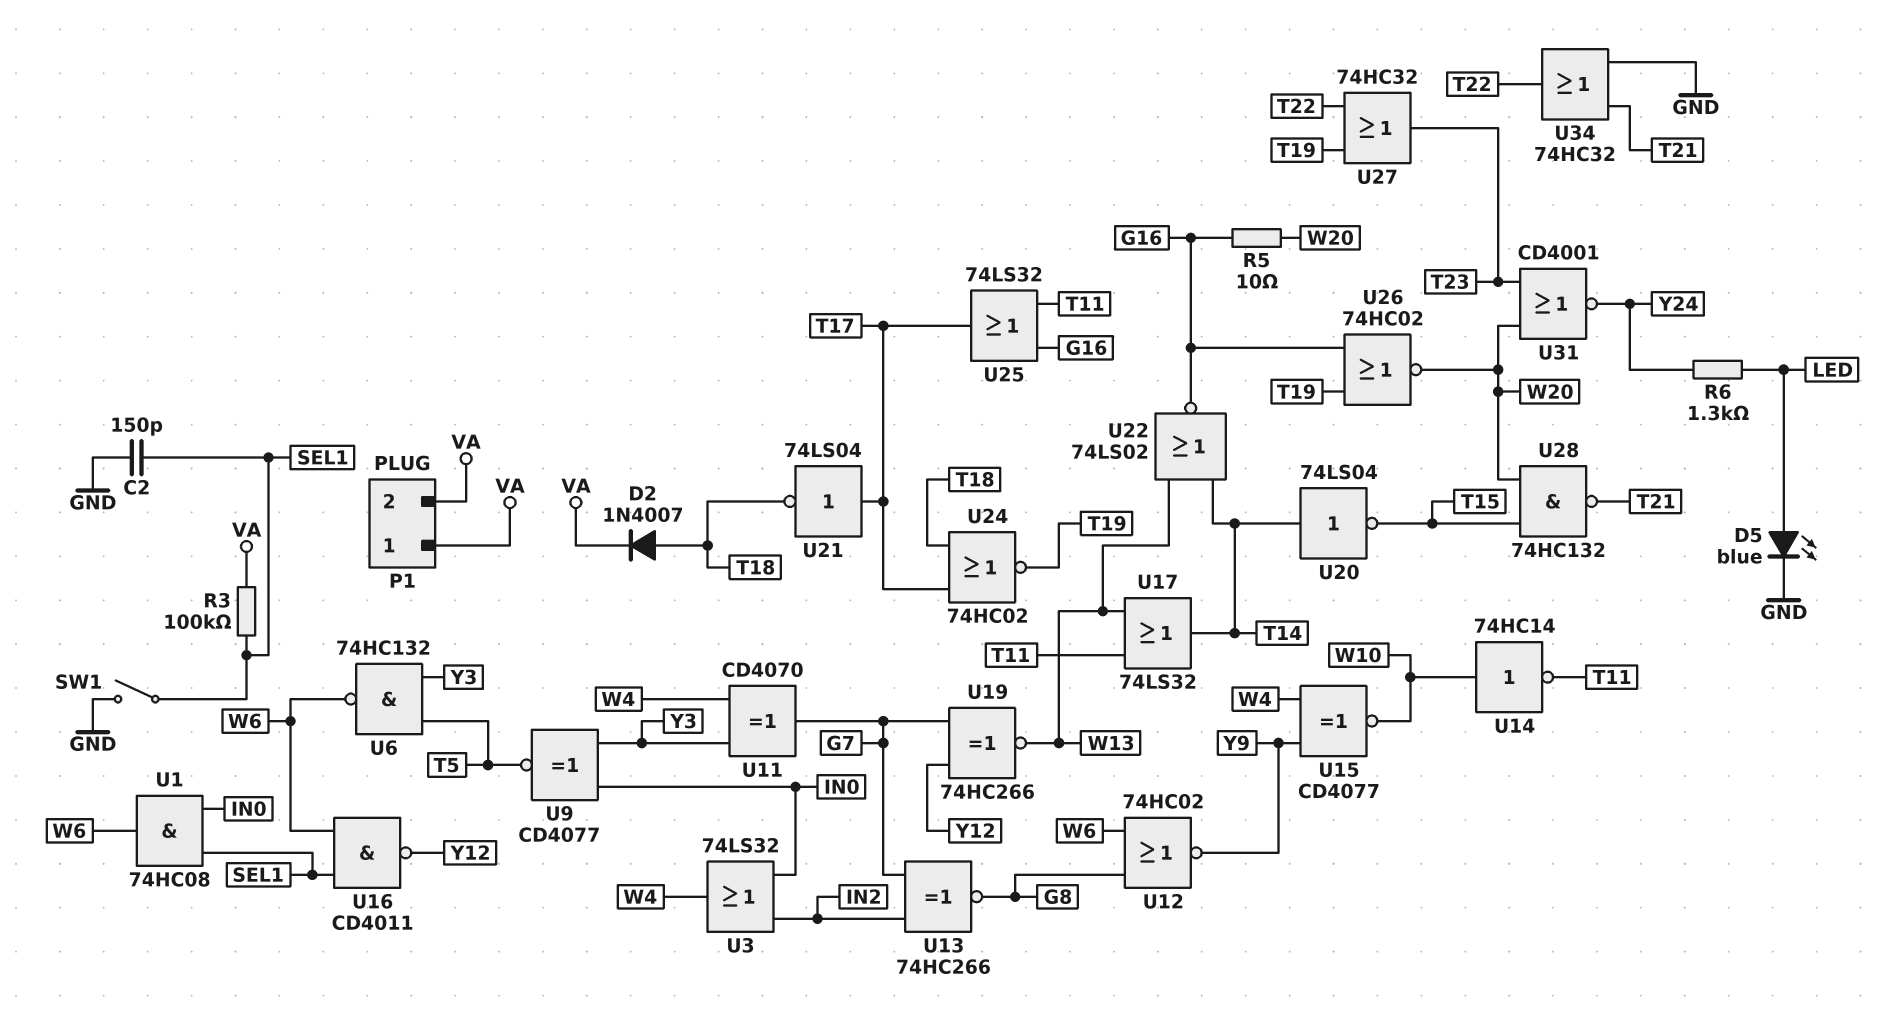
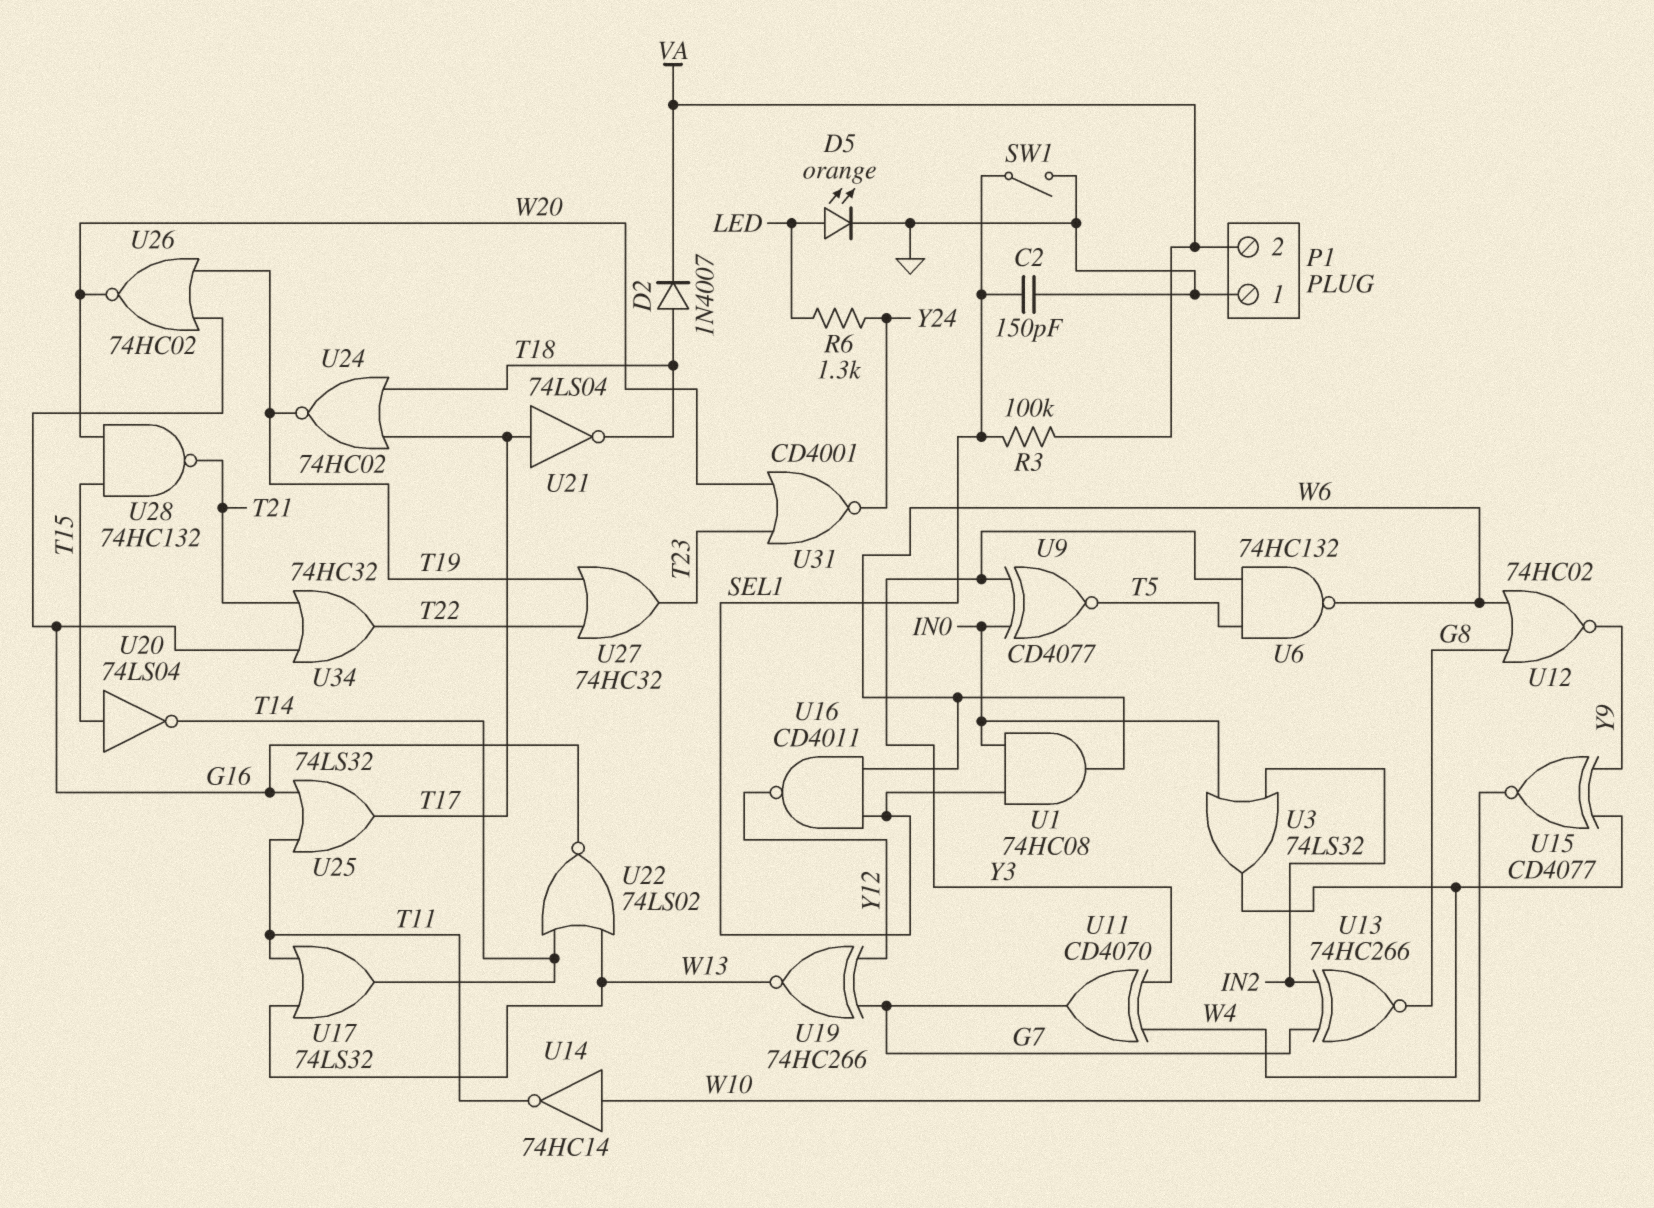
D5: LED blue (A LED, K GND) -> LED orange (A LED, K GND)
P1 pin 1: VA -> GND
R5: 10 (G16, W20) -> none
U20: NOT 74LS04 (in T14, out T15) -> NOT 74LS04 (in T15, out T14)
U34: OR 74HC32 (in GND, in T21, out T22) -> OR 74HC32 (in G16, in T21, out T22)

